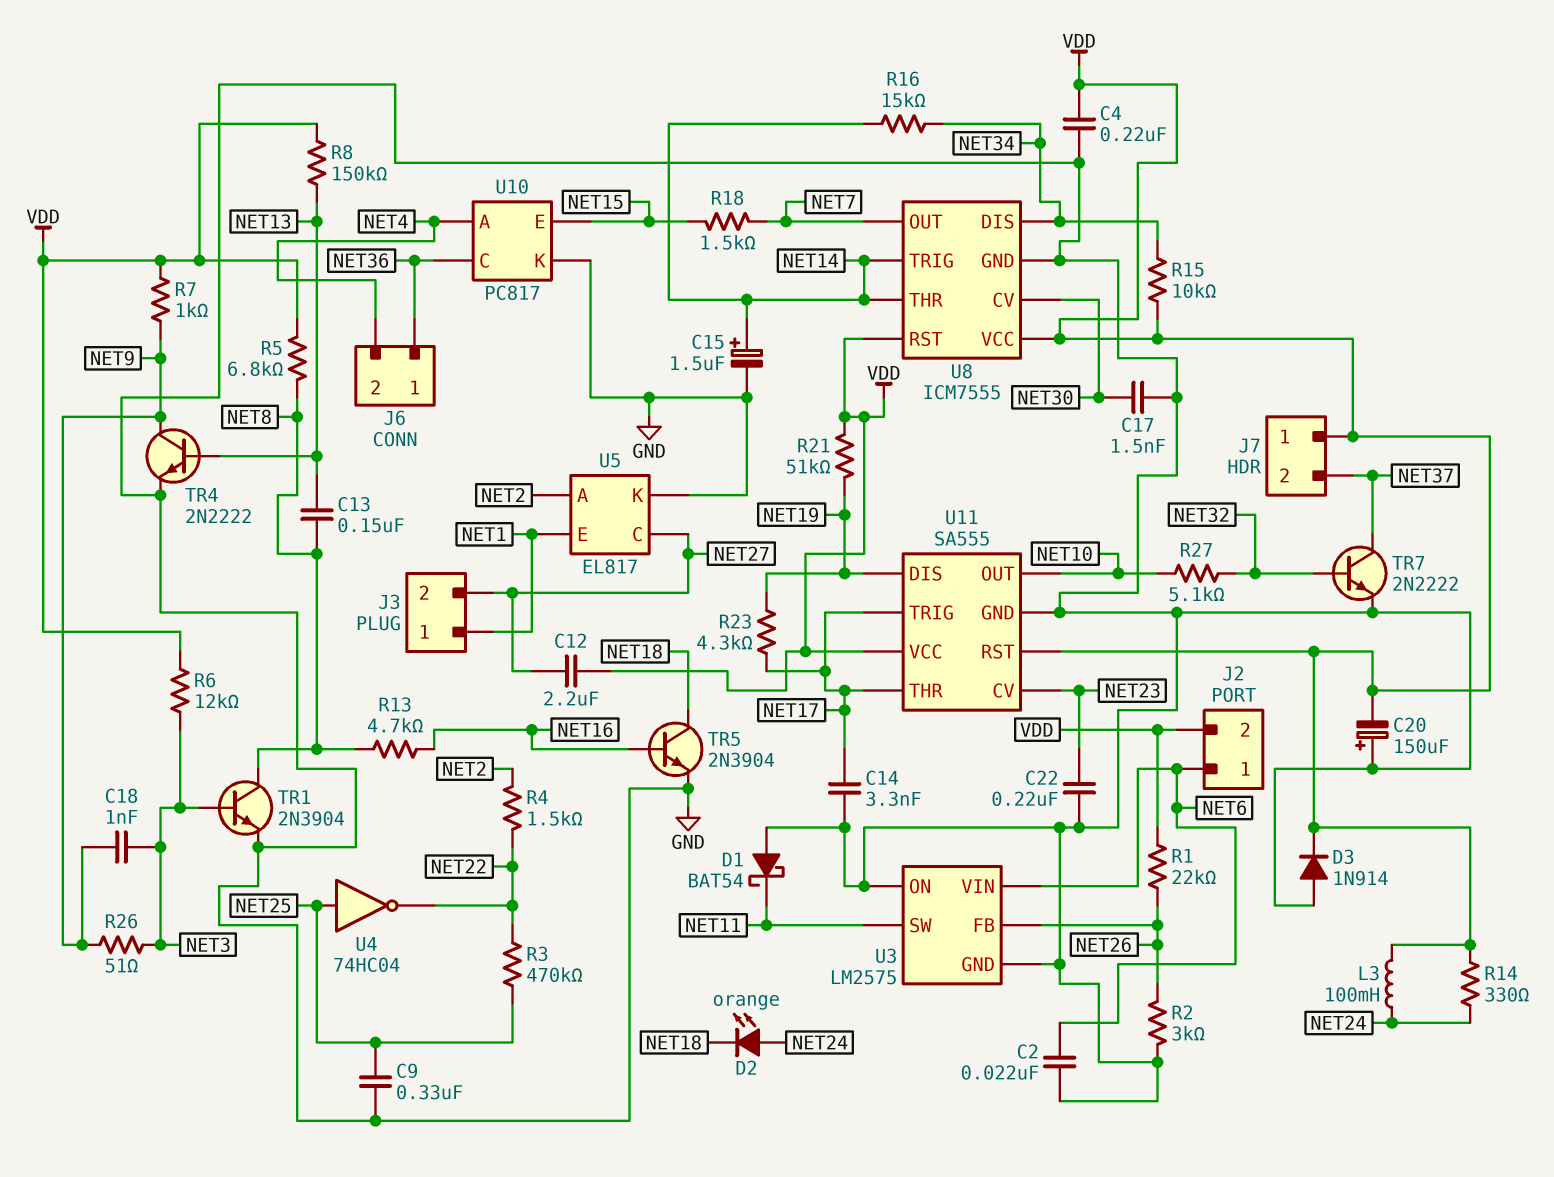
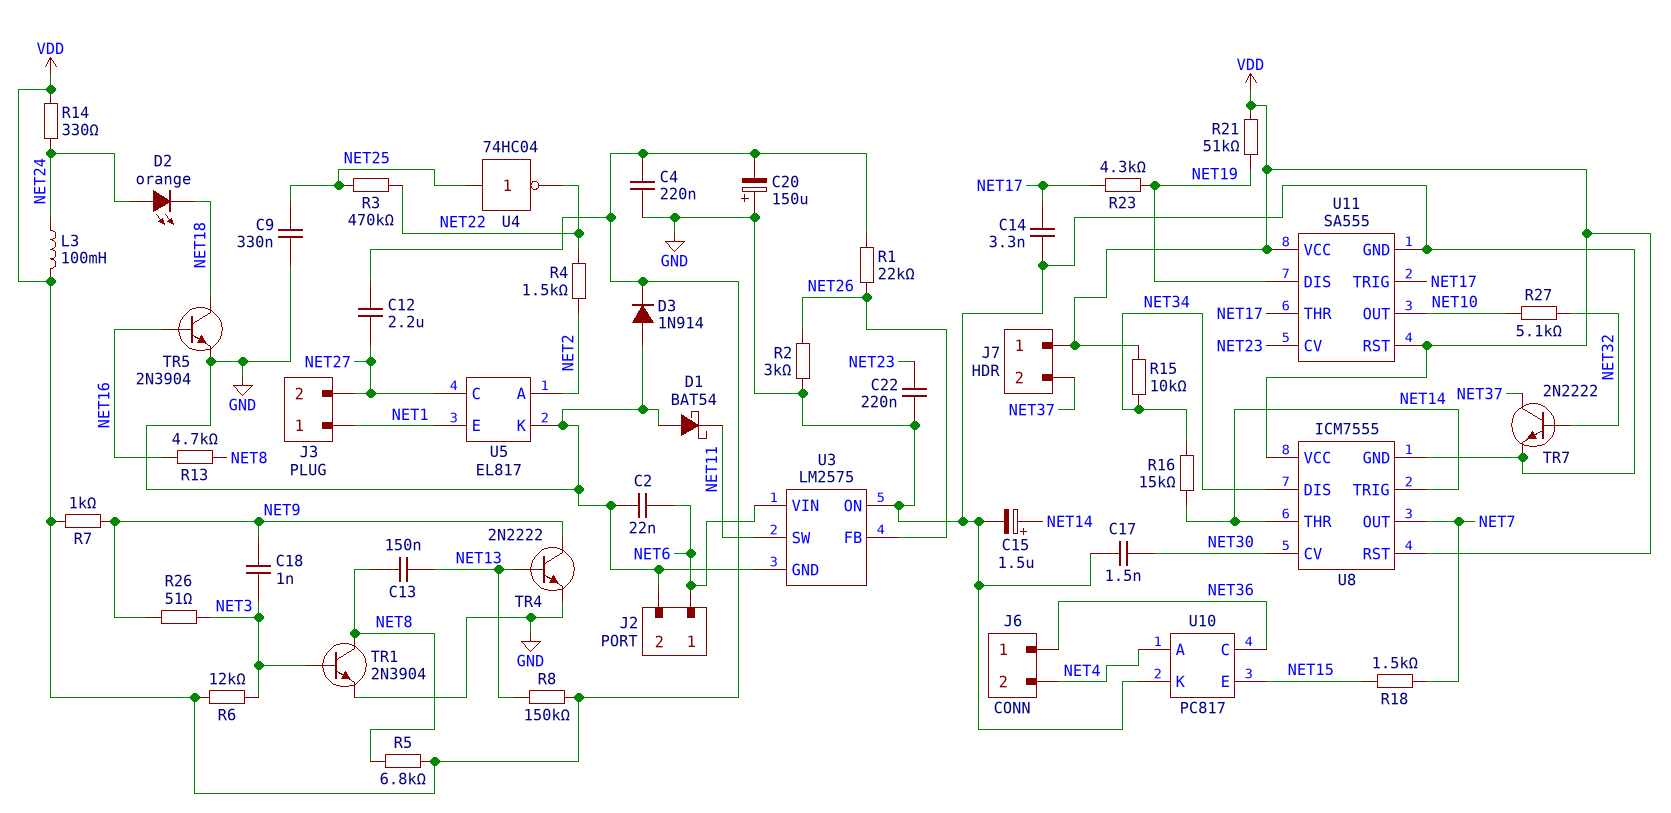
J2 pin 2: VDD -> GND

